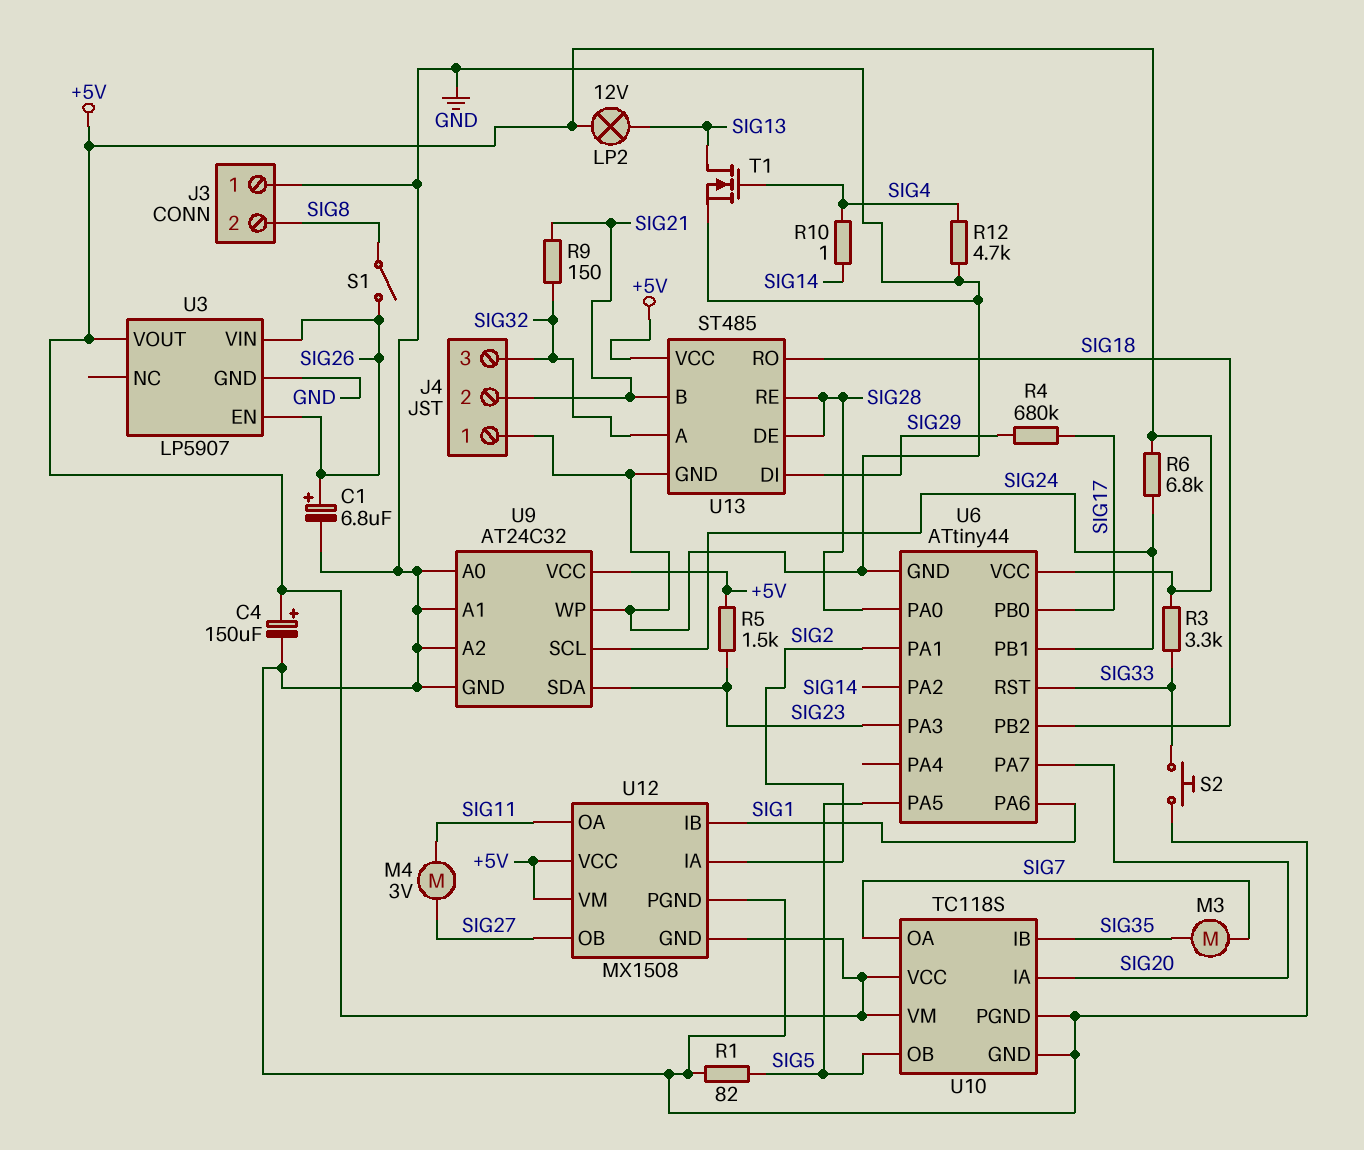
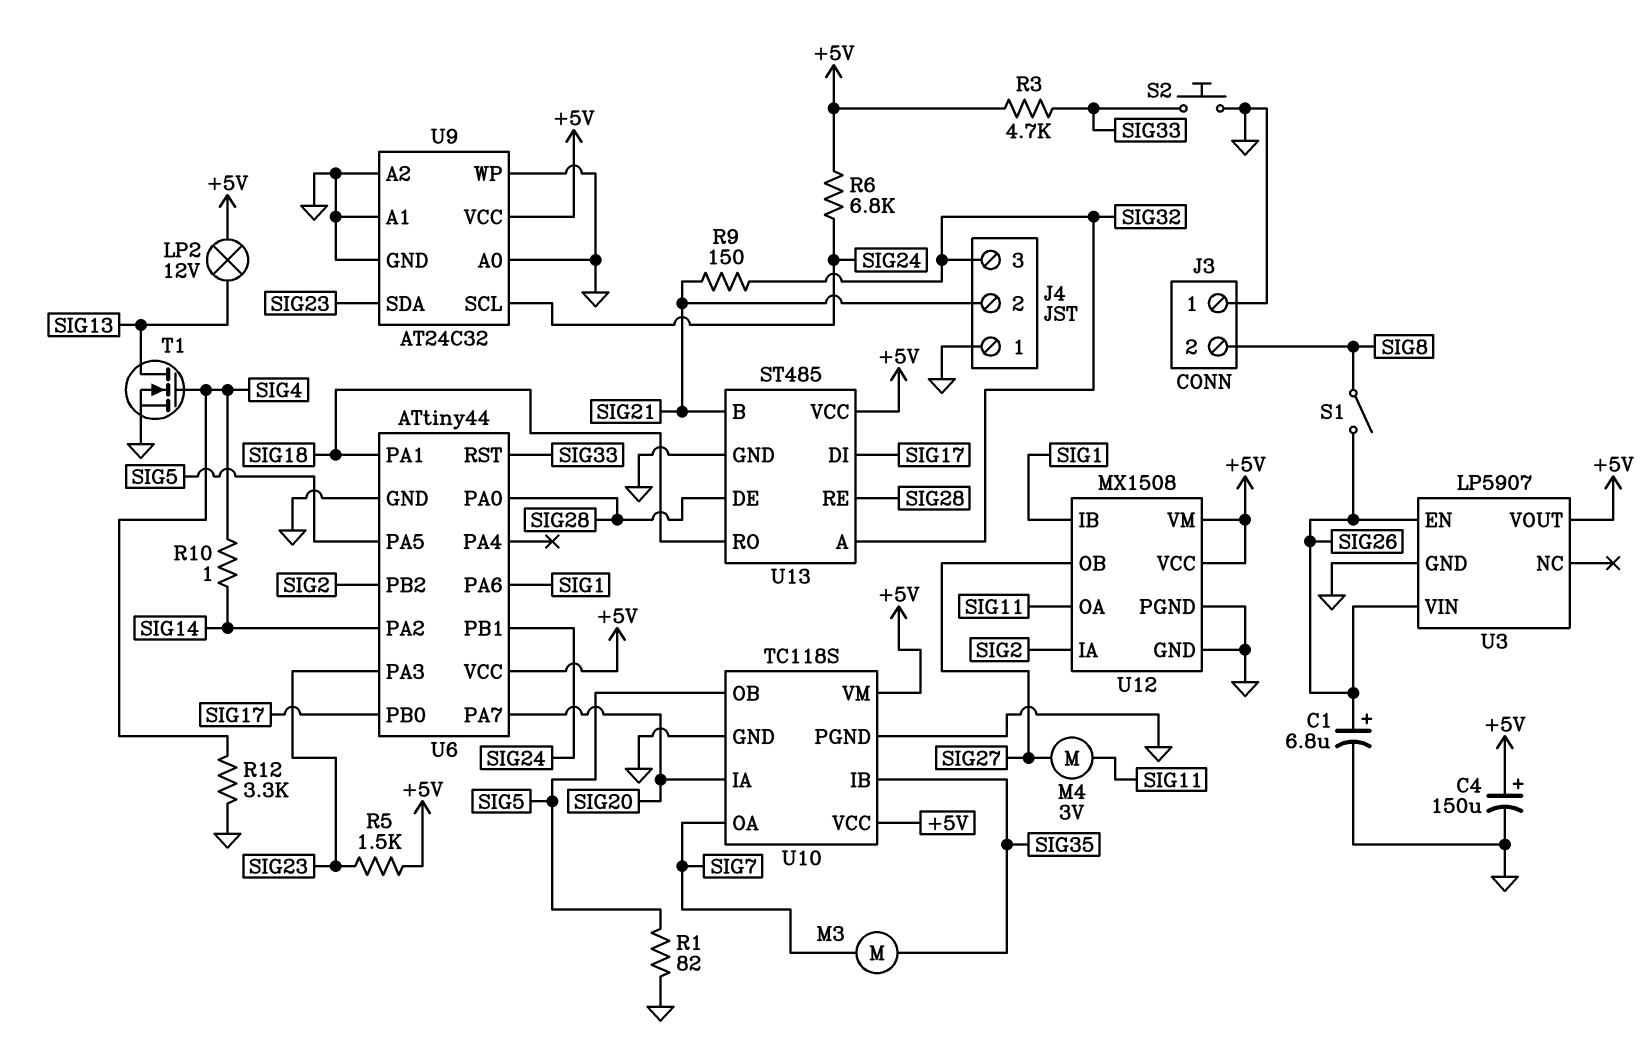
R3: 3.3k (+5V, SIG33) -> 4.7k (+5V, SIG33)
R4: 680k (SIG17, SIG29) -> none
R12: 4.7k (GND, SIG4) -> 3.3k (GND, SIG4)
U6 pin PA1: SIG2 -> SIG18
U6 pin PB2: SIG18 -> SIG2
U12 pin GND: +5V -> GND
U13 pin DI: SIG29 -> SIG17

